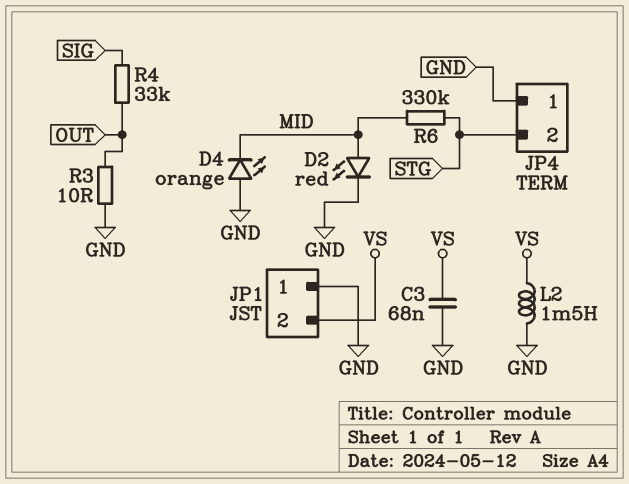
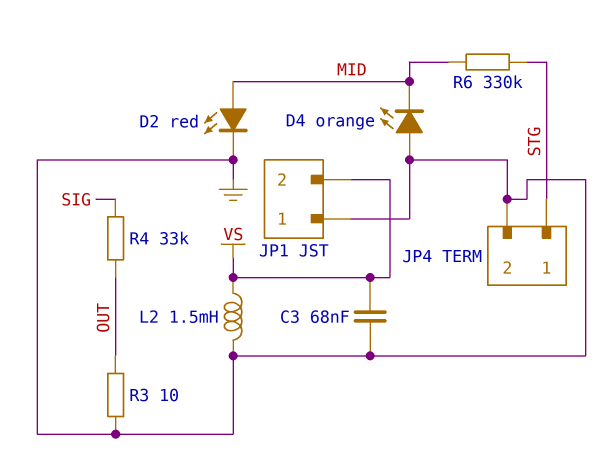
JP4 pin 1: GND -> STG
JP4 pin 2: STG -> GND

